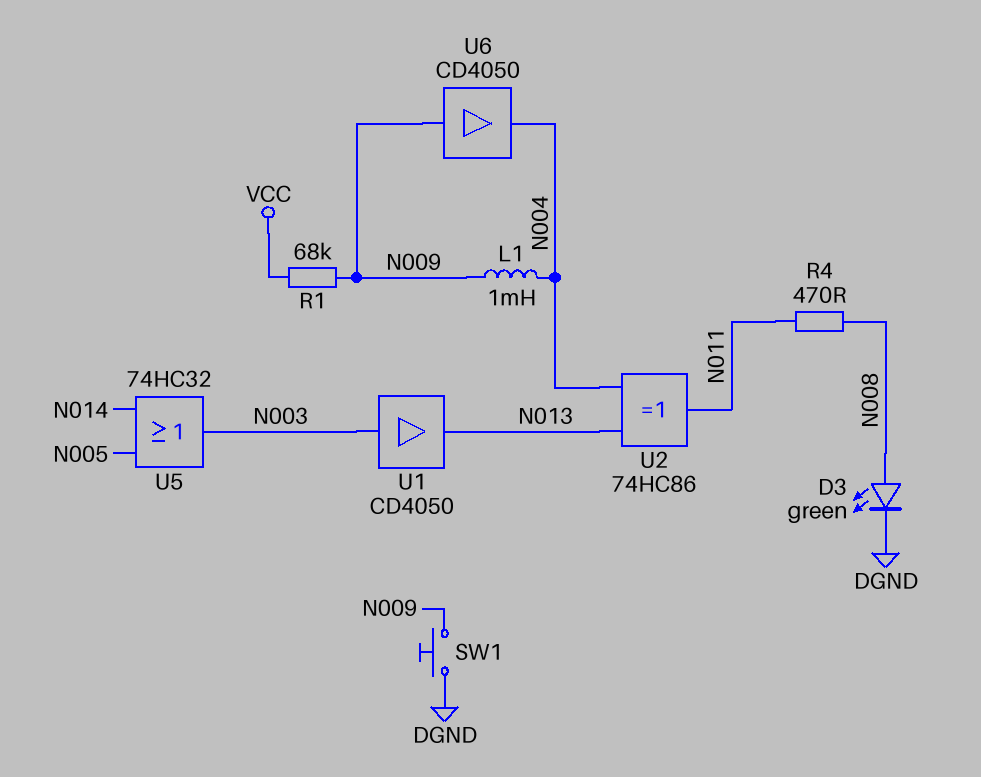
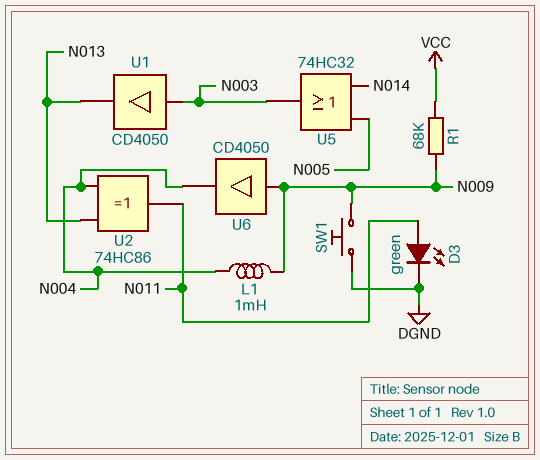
D3: LED green (A N008, K DGND) -> LED green (A N011, K DGND)
R4: 470 (N008, N011) -> none

